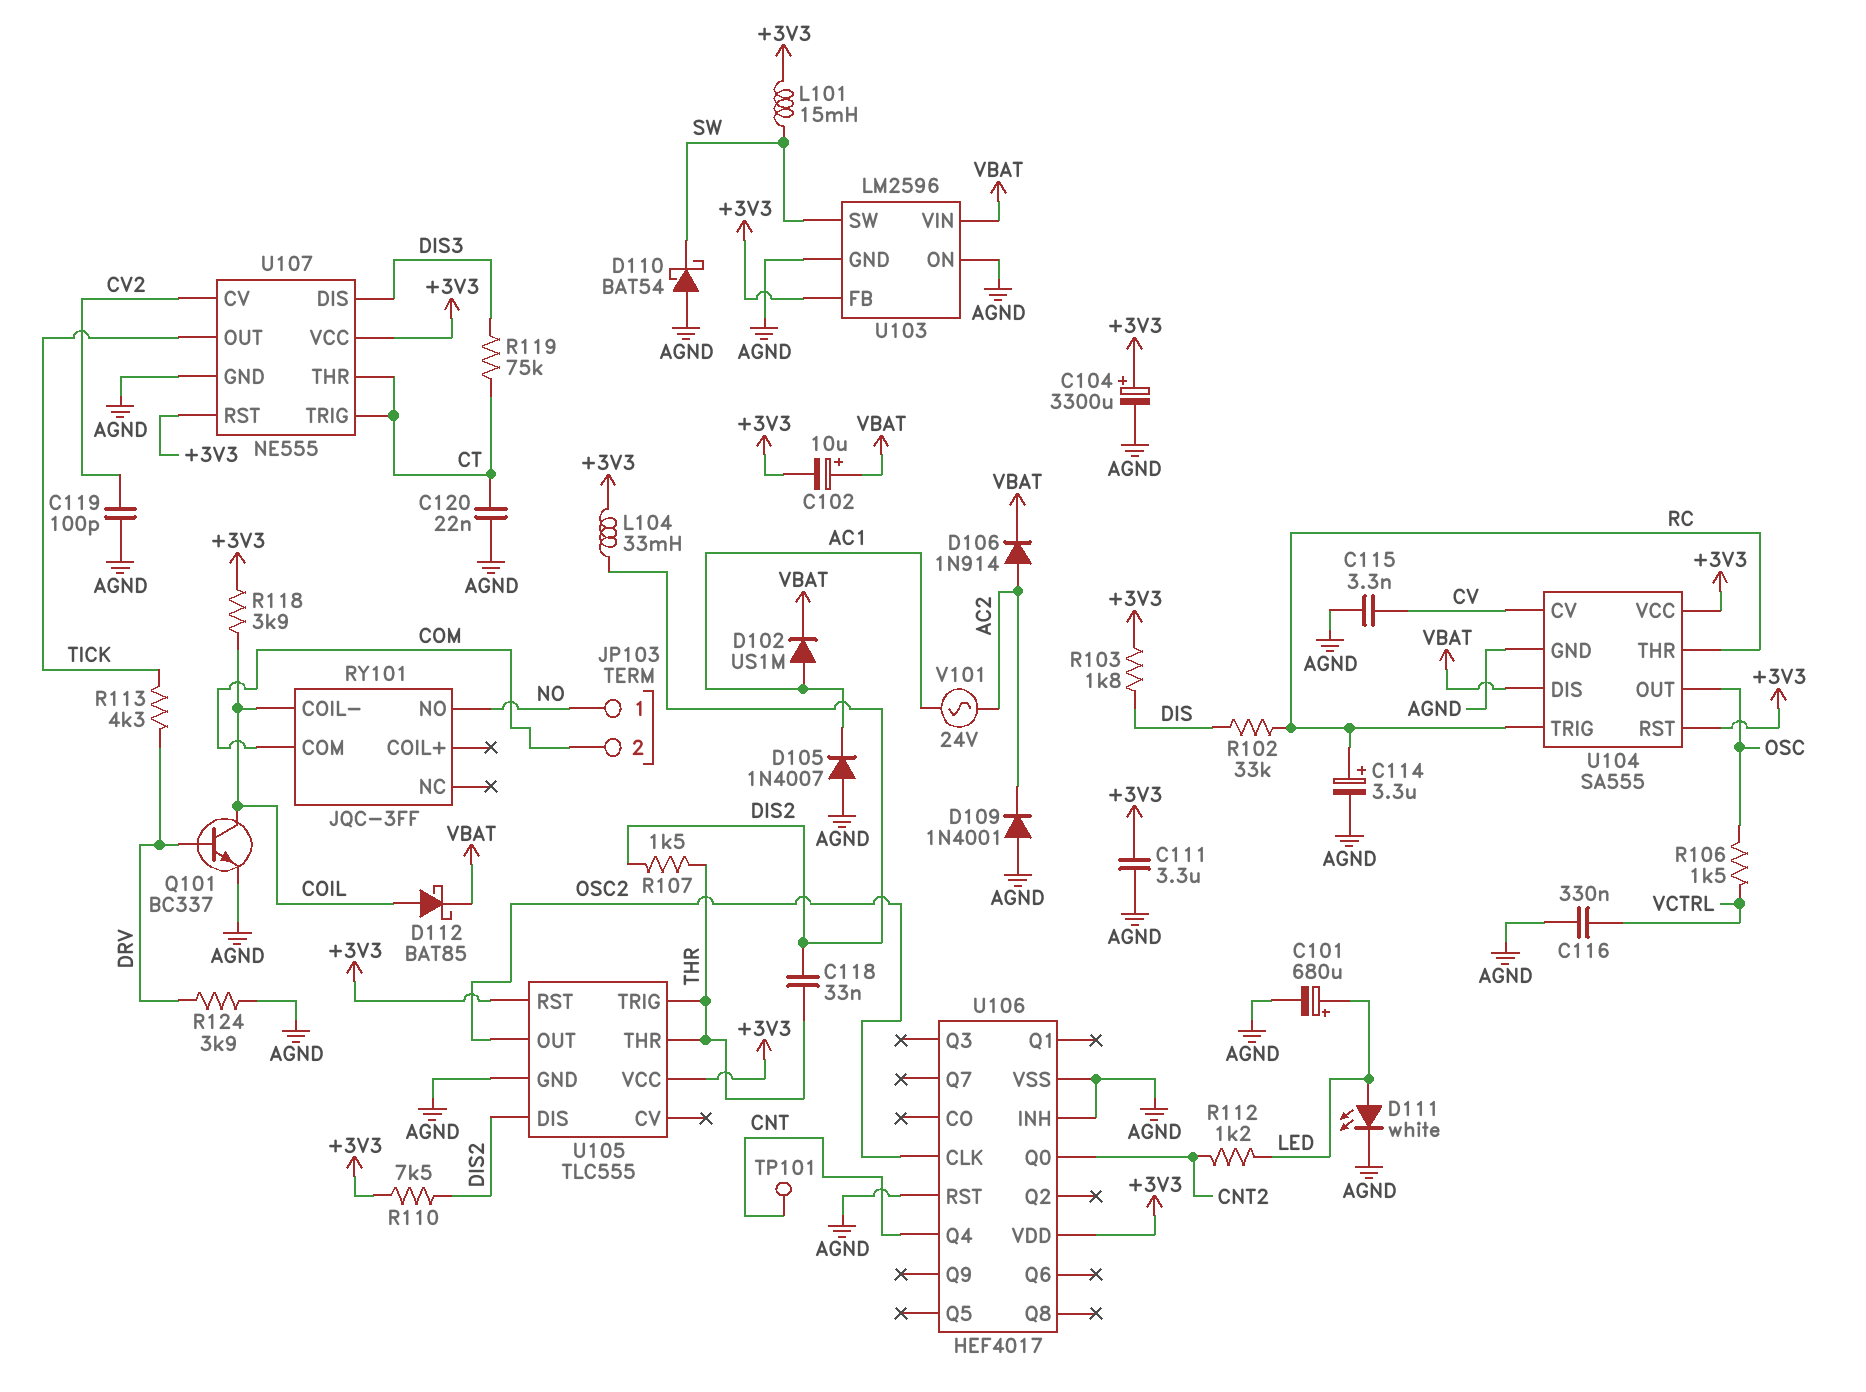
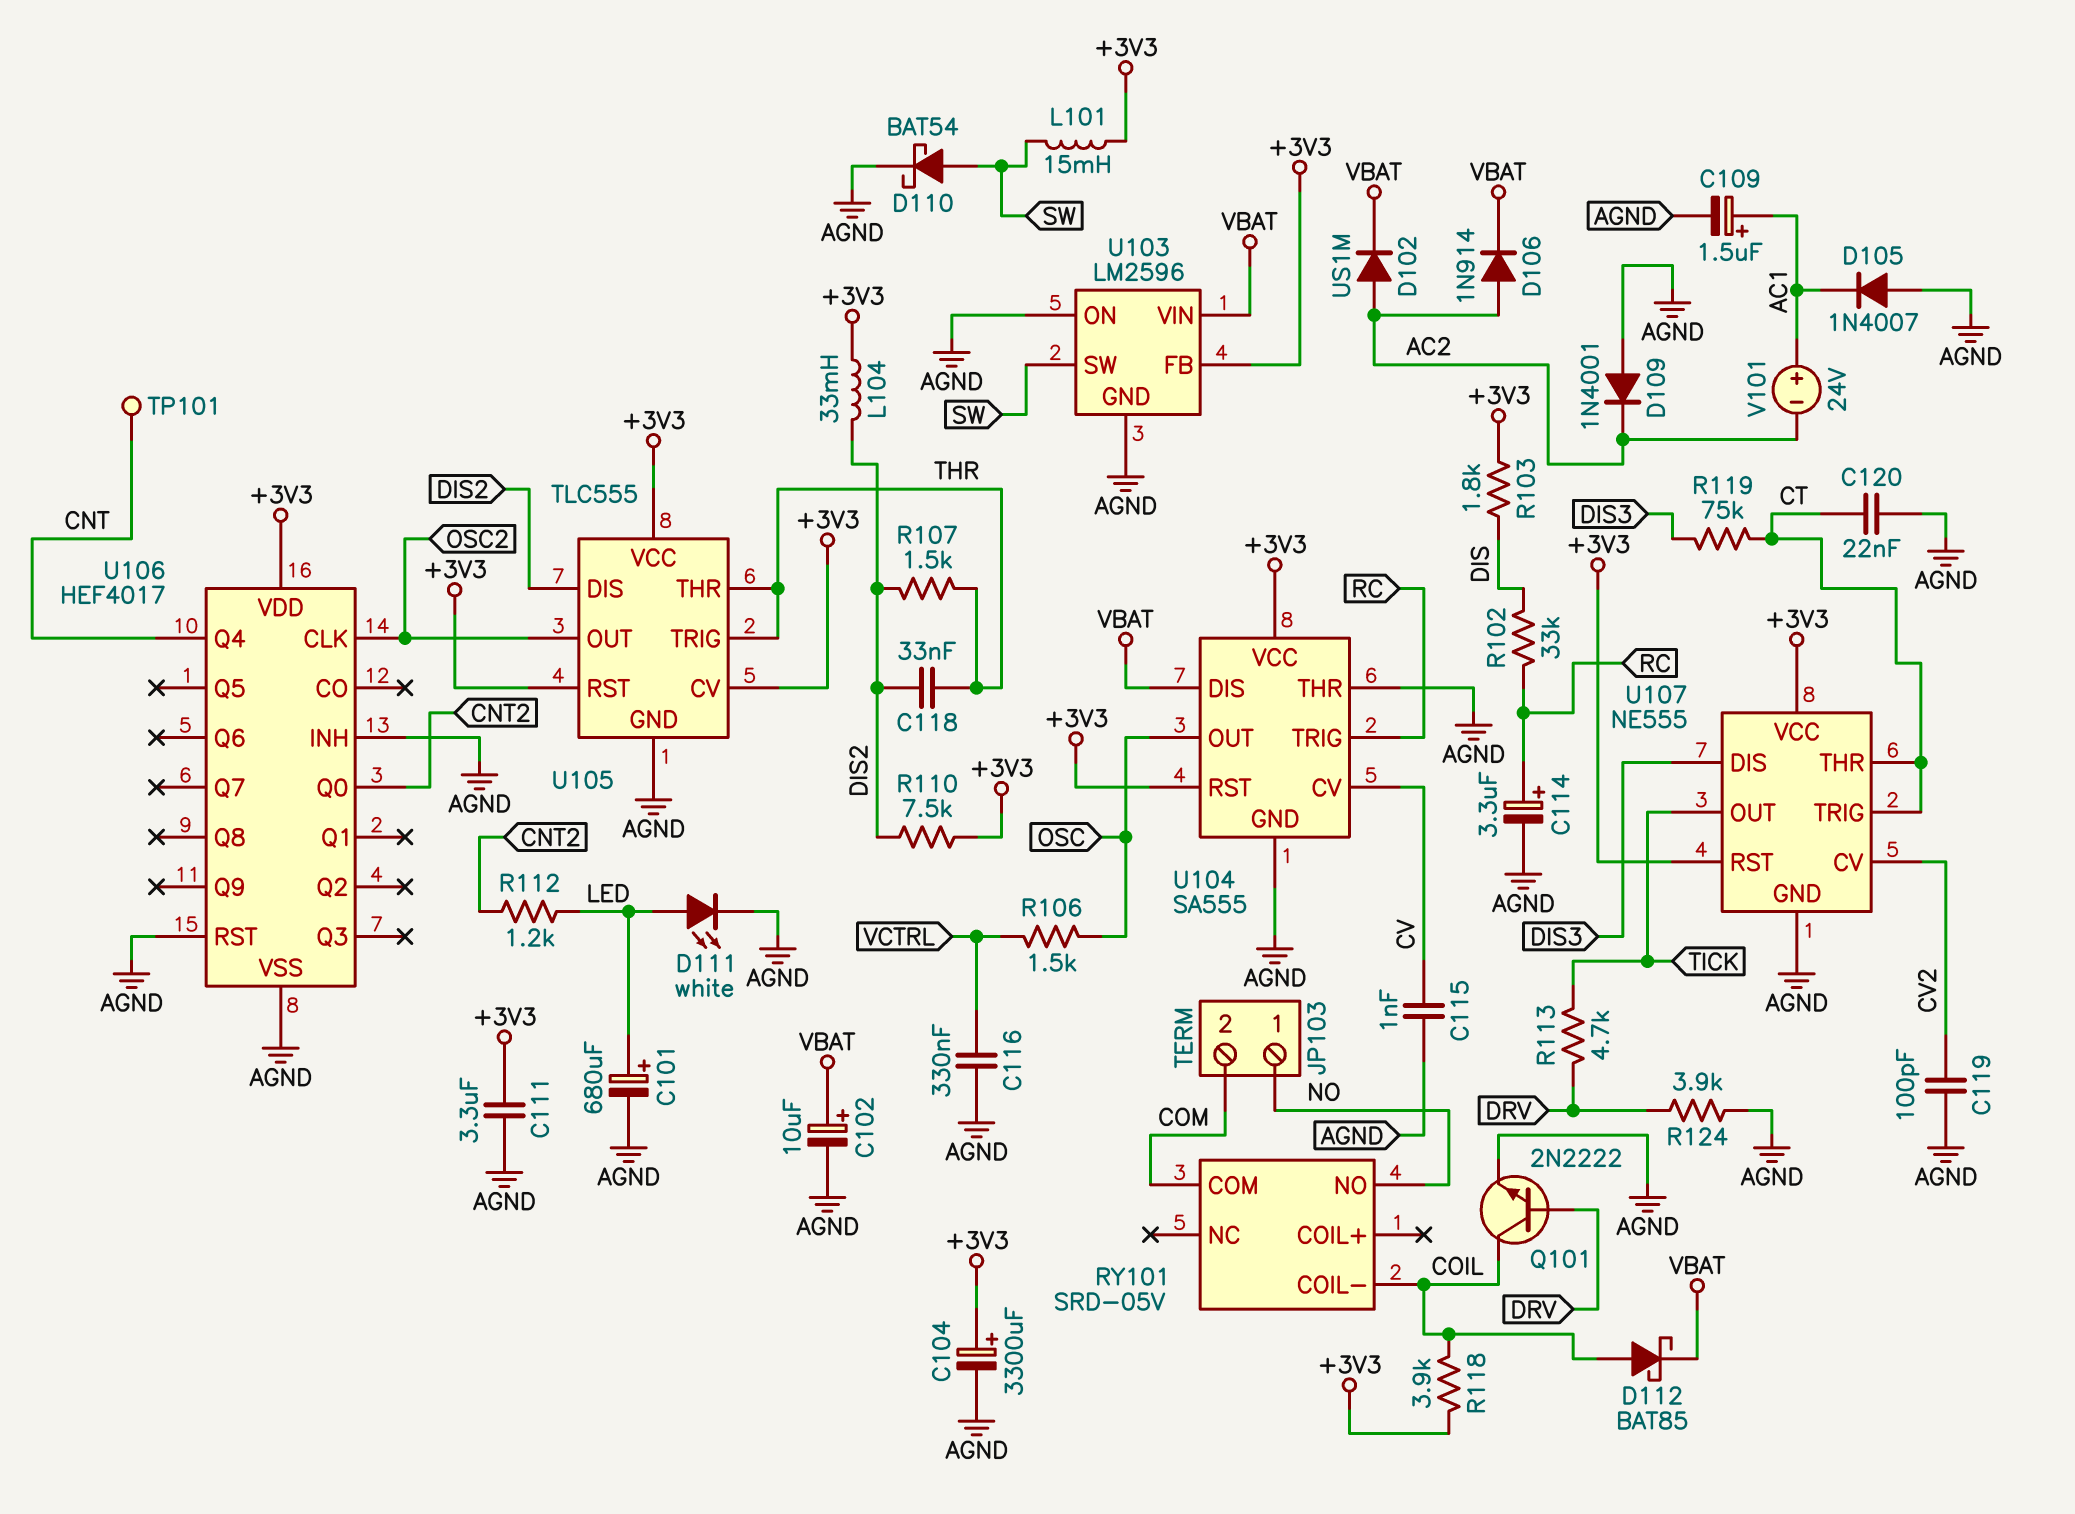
C102: 10uF (plus VBAT, minus +3V3) -> 10uF (plus VBAT, minus AGND)
C109: none -> 1.5uF (plus AC1, minus AGND)
C115: 3.3nF (AGND, CV) -> 1nF (AGND, CV)
D102: diode US1M (A AC1, K VBAT) -> diode US1M (A AC2, K VBAT)
D110: schottky BAT54 (A AGND, K SW) -> schottky BAT54 (A SW, K AGND)
Q101: NPN BC337 (B DRV, C COIL, E AGND) -> NPN 2N2222 (B DRV, C COIL, E AGND)
R113: 4.3k (DRV, TICK) -> 4.7k (DRV, TICK)
RY101: JQC-3FF -> SRD-05V
U104 pin THR: RC -> AGND
U105 pin CV: none -> +3V3
V101: AC 24V (AC1, AC2) -> 24V (plus AC1, minus AC2)

